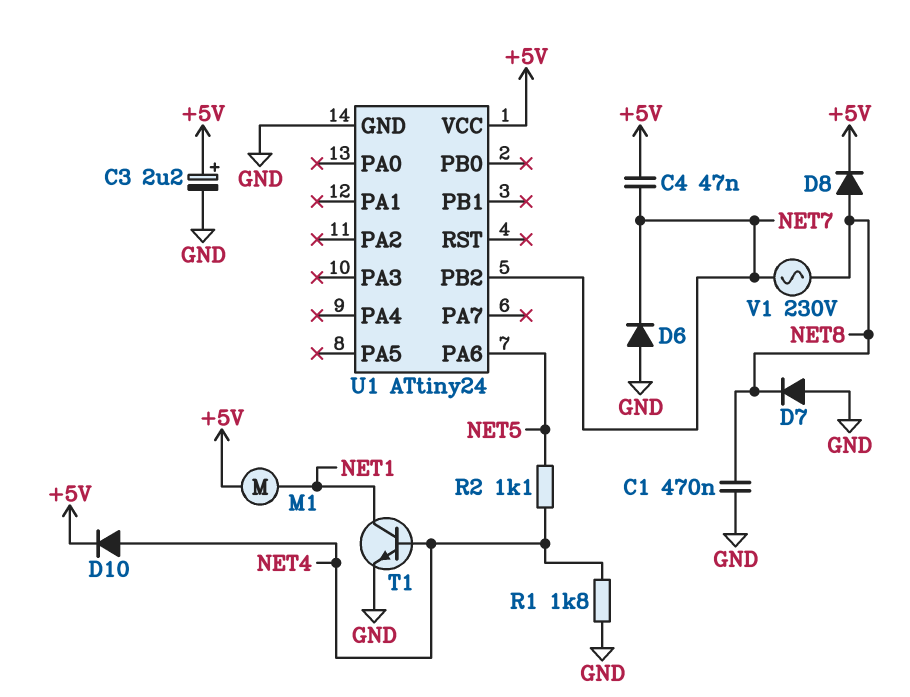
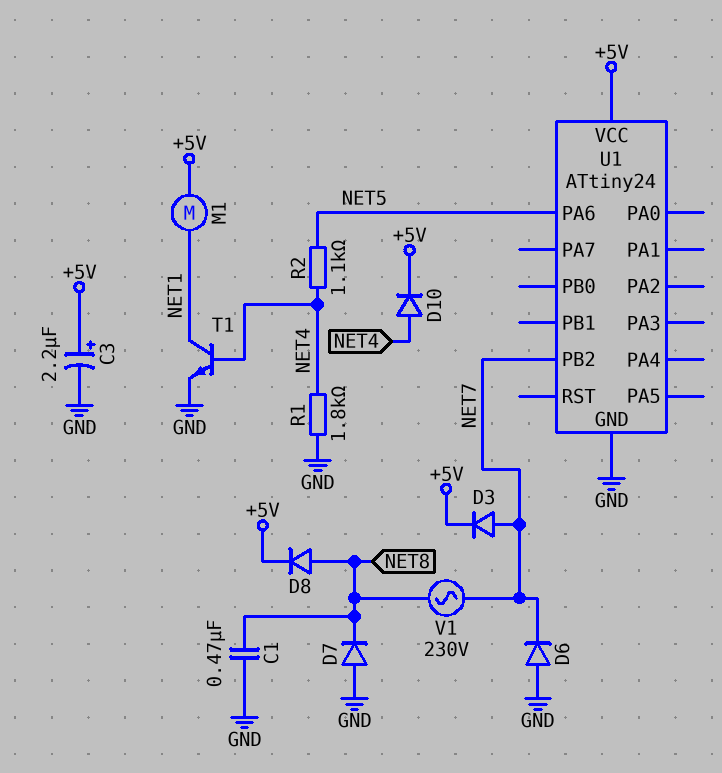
C4: 47nF (+5V, NET7) -> none
D3: none -> diode (A NET7, K +5V)

